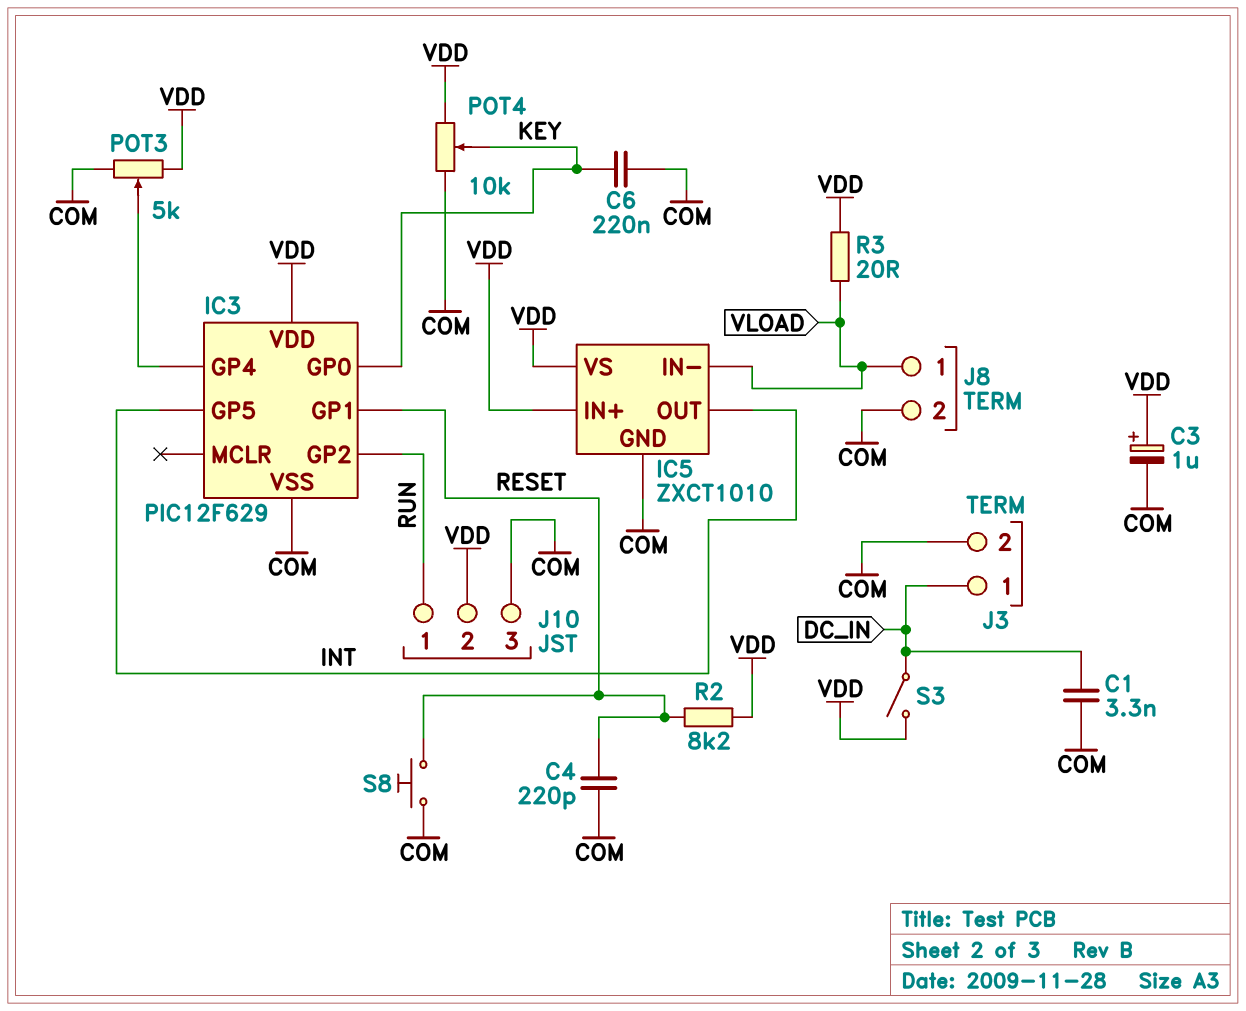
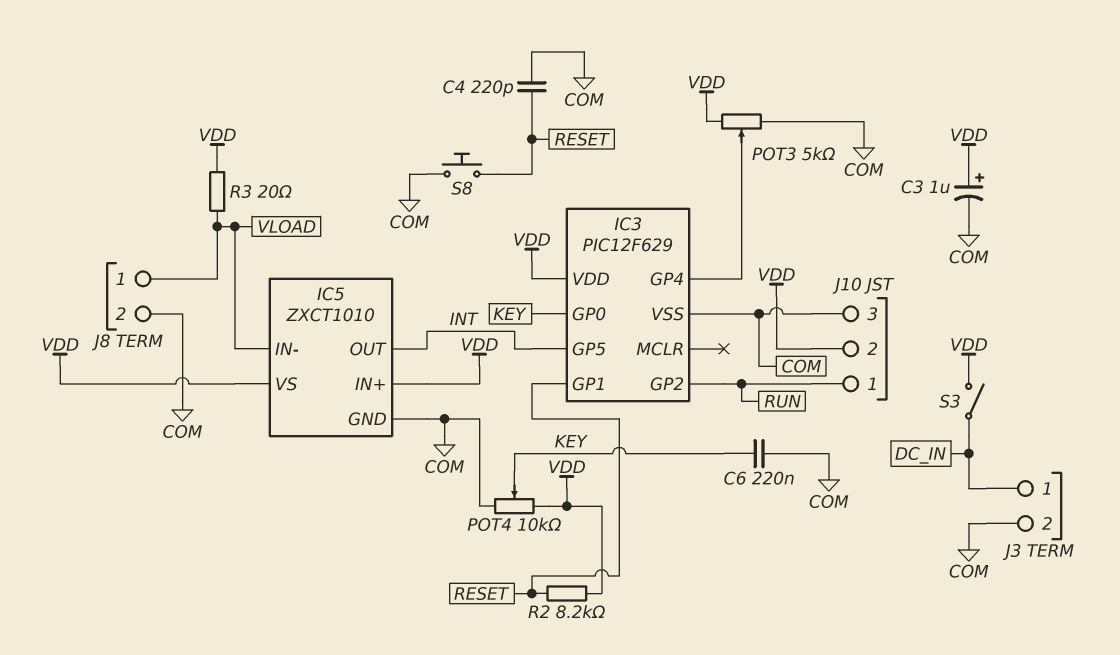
C1: 3.3nF (COM, DC_IN) -> none

